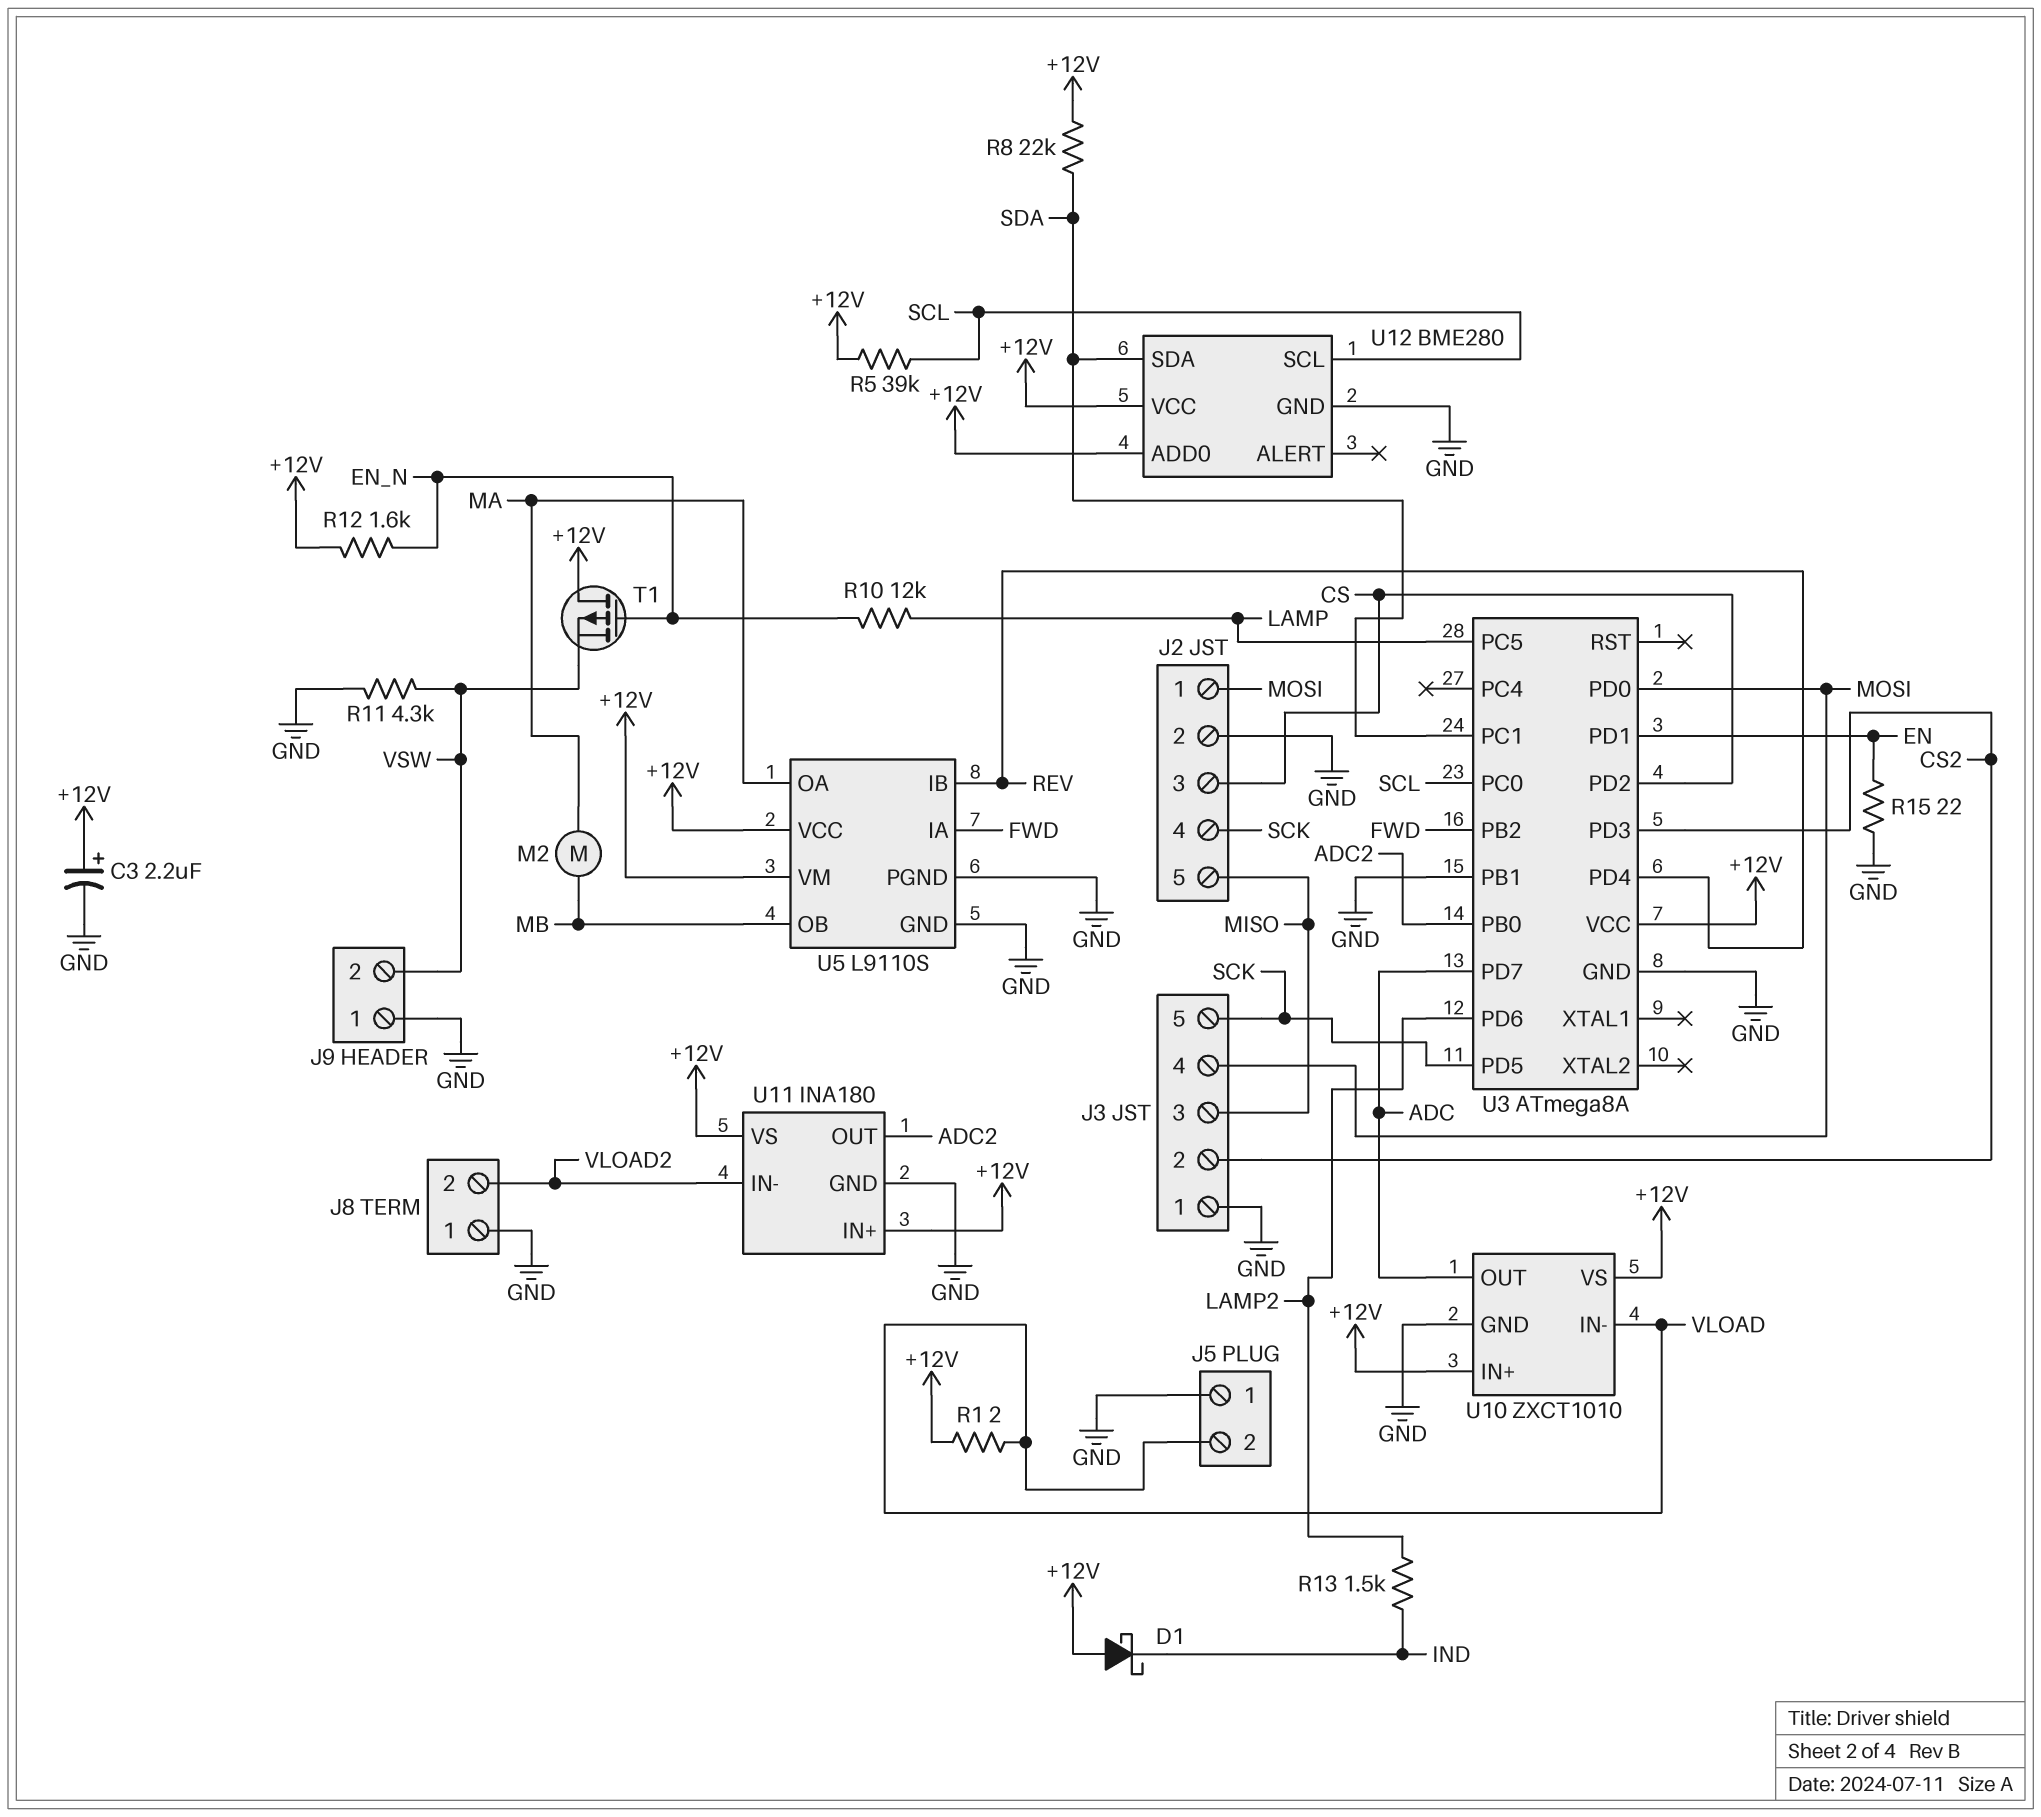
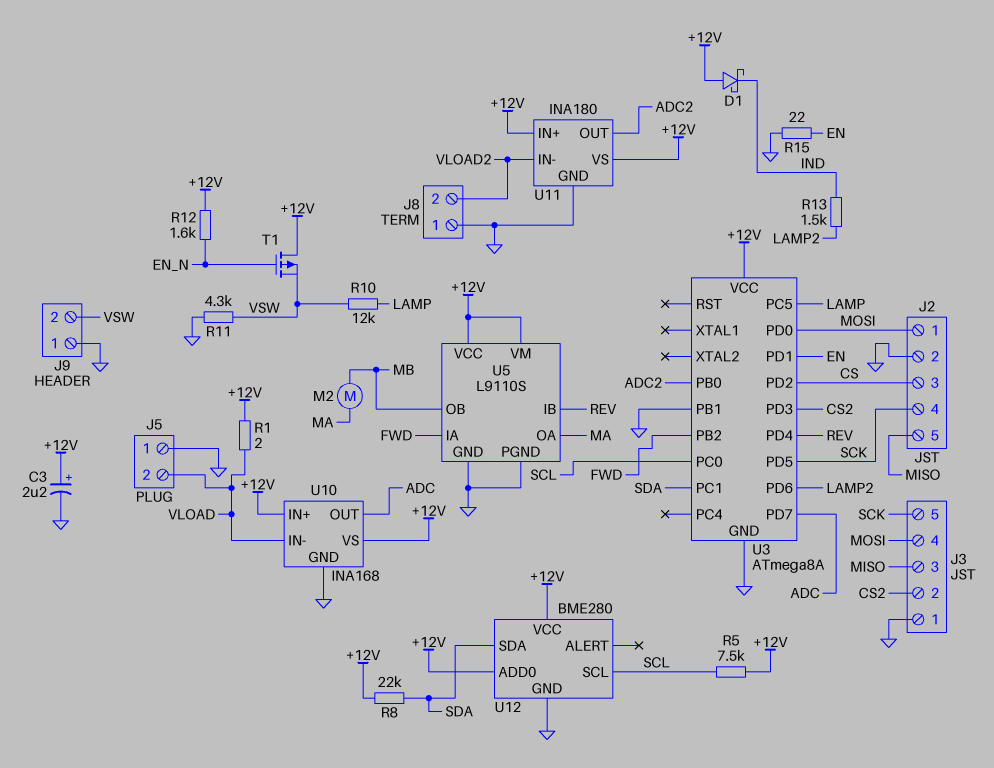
R5: 39k (+12V, SCL) -> 7.5k (+12V, SCL)
R10: 12k (EN_N, LAMP) -> 12k (LAMP, VSW)
U10: ZXCT1010 -> INA168

